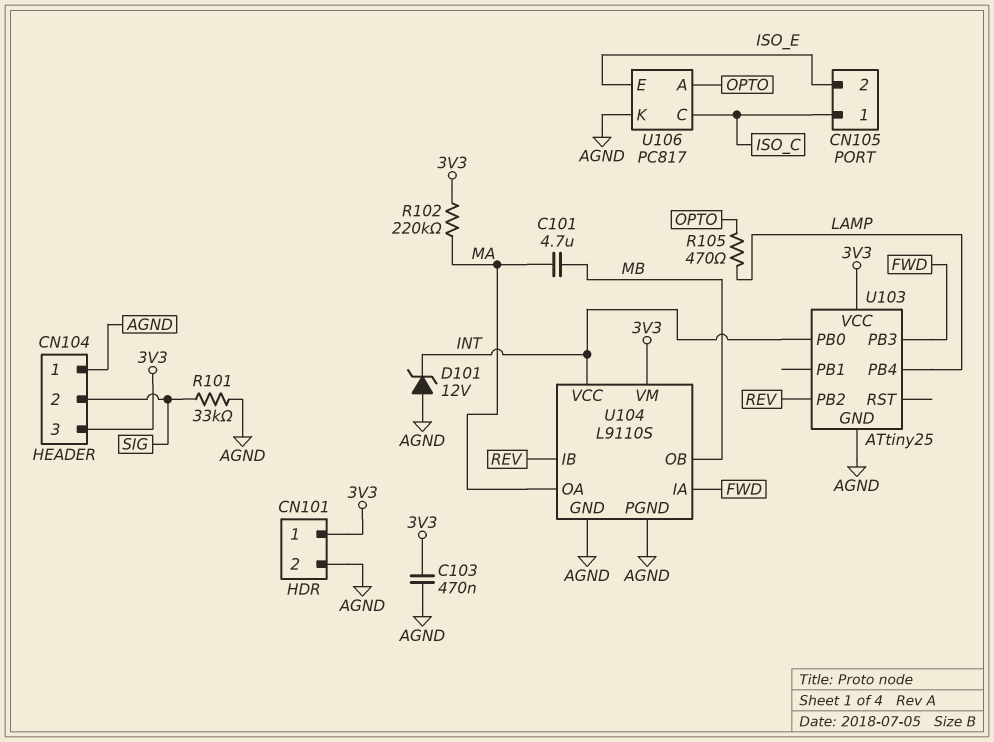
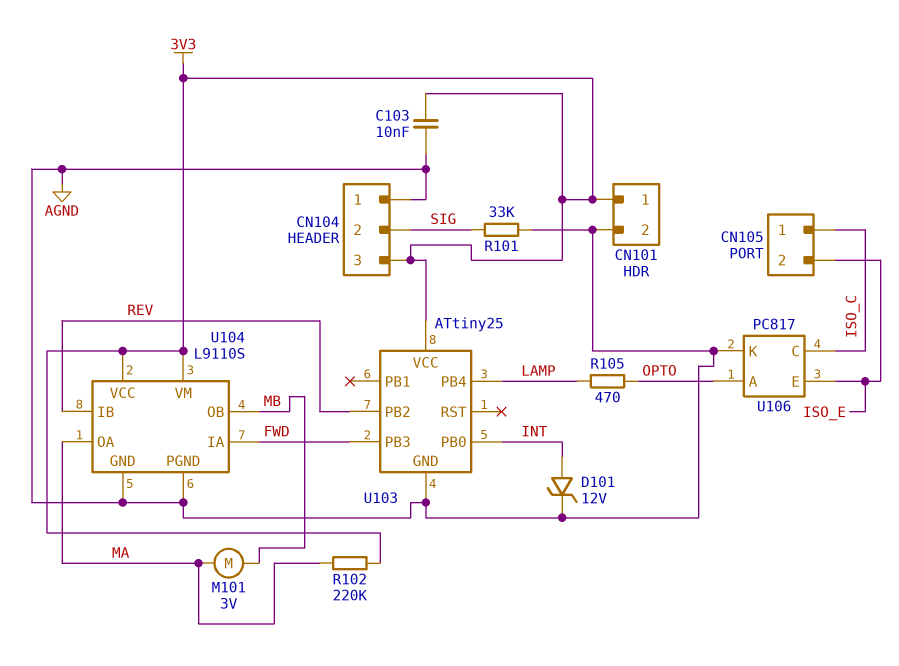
C101: 4.7uF (MA, MB) -> none
C103: 470nF (3V3, AGND) -> 10nF (3V3, AGND)
D101: zener 12V (A AGND, K INT) -> zener 12V (A INT, K AGND)
M101: none -> motor 3V (MA, MB)
U104 pin VCC: INT -> 3V3

